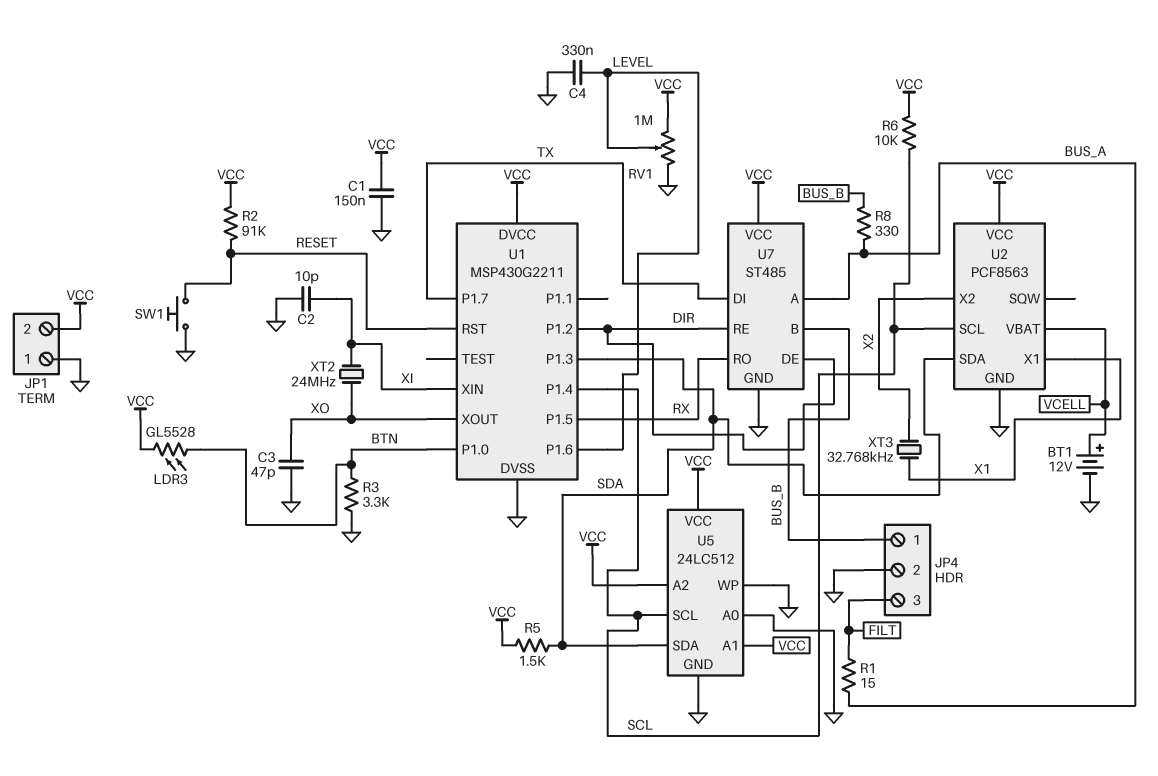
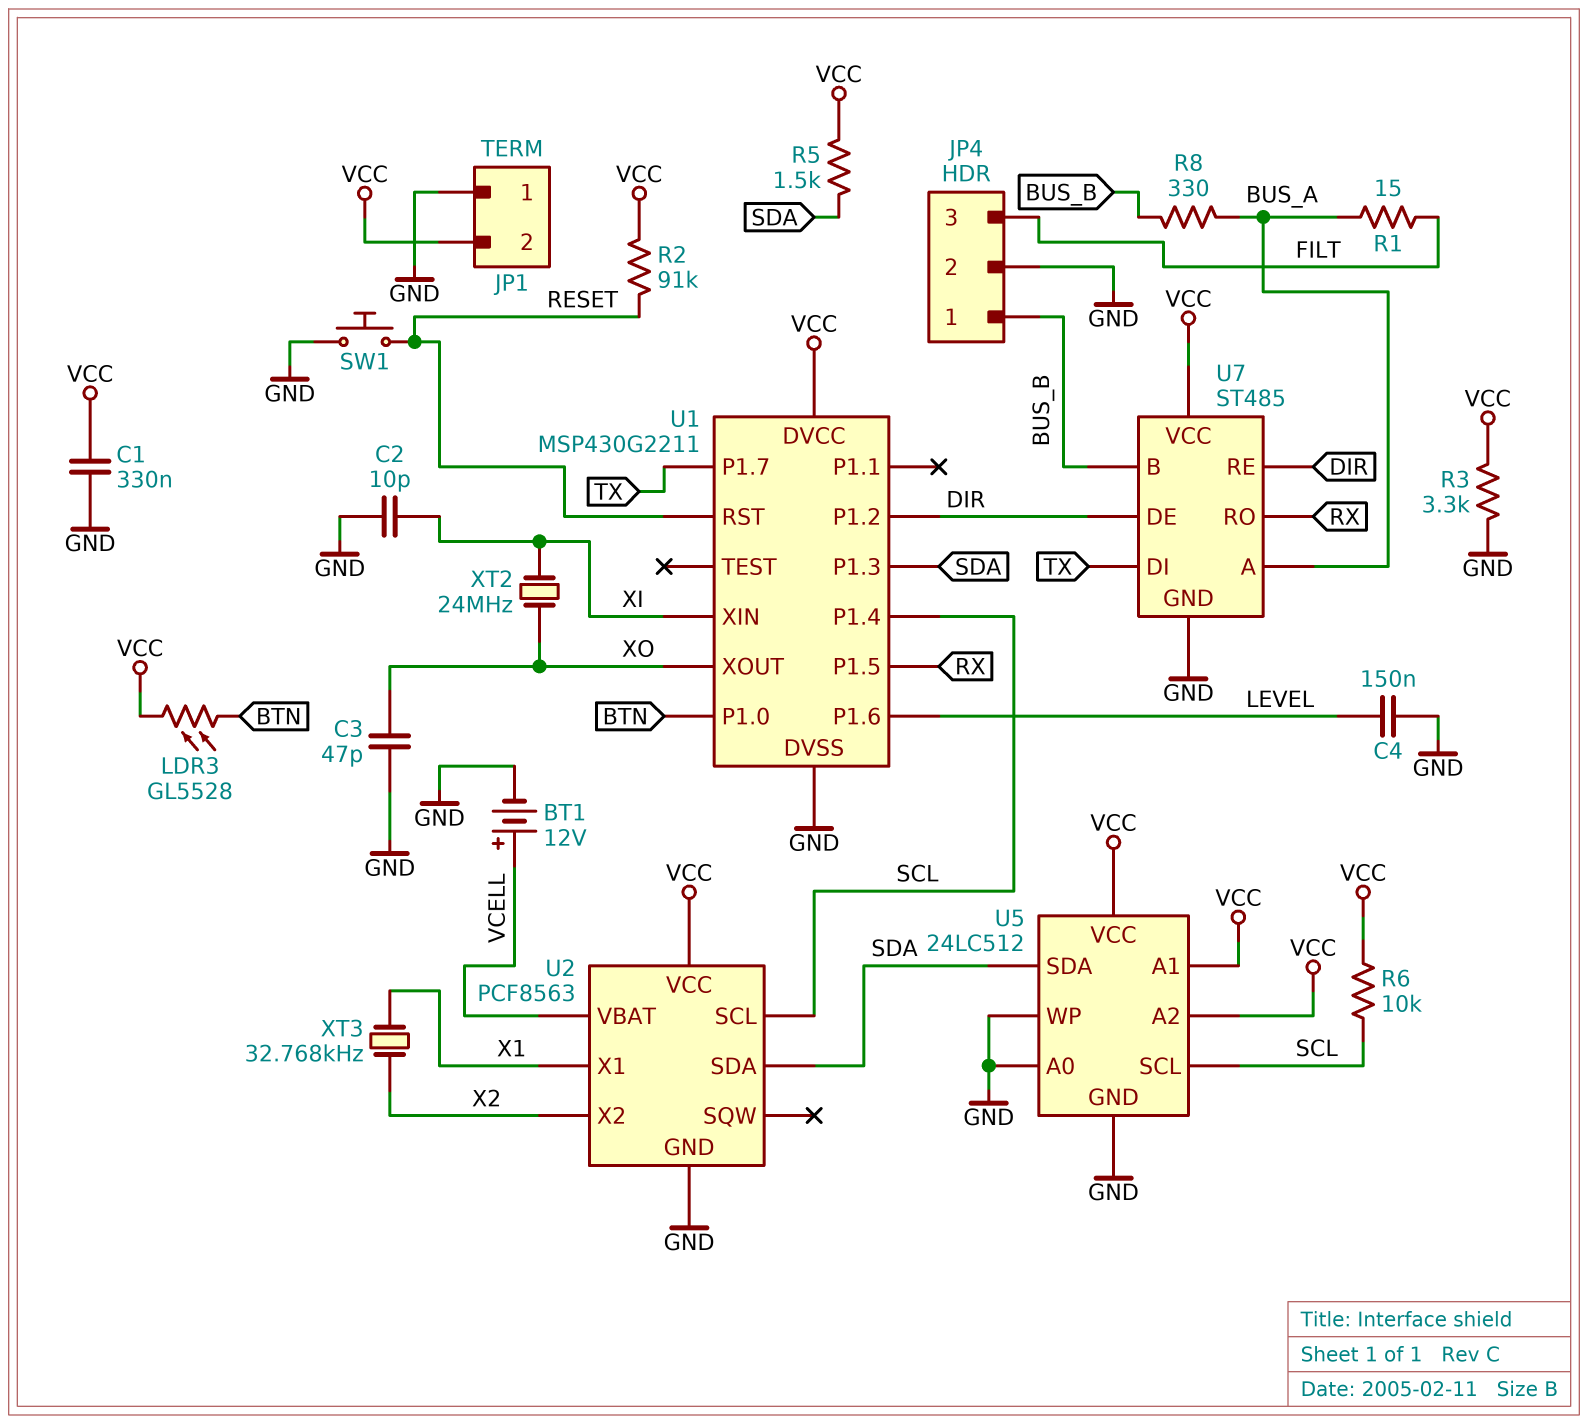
C1: 150nF (GND, VCC) -> 330nF (GND, VCC)
C4: 330nF (GND, LEVEL) -> 150nF (GND, LEVEL)
R3: 3.3k (BTN, GND) -> 3.3k (GND, VCC)
RV1: 1M (GND, VCC, wiper LEVEL) -> none

